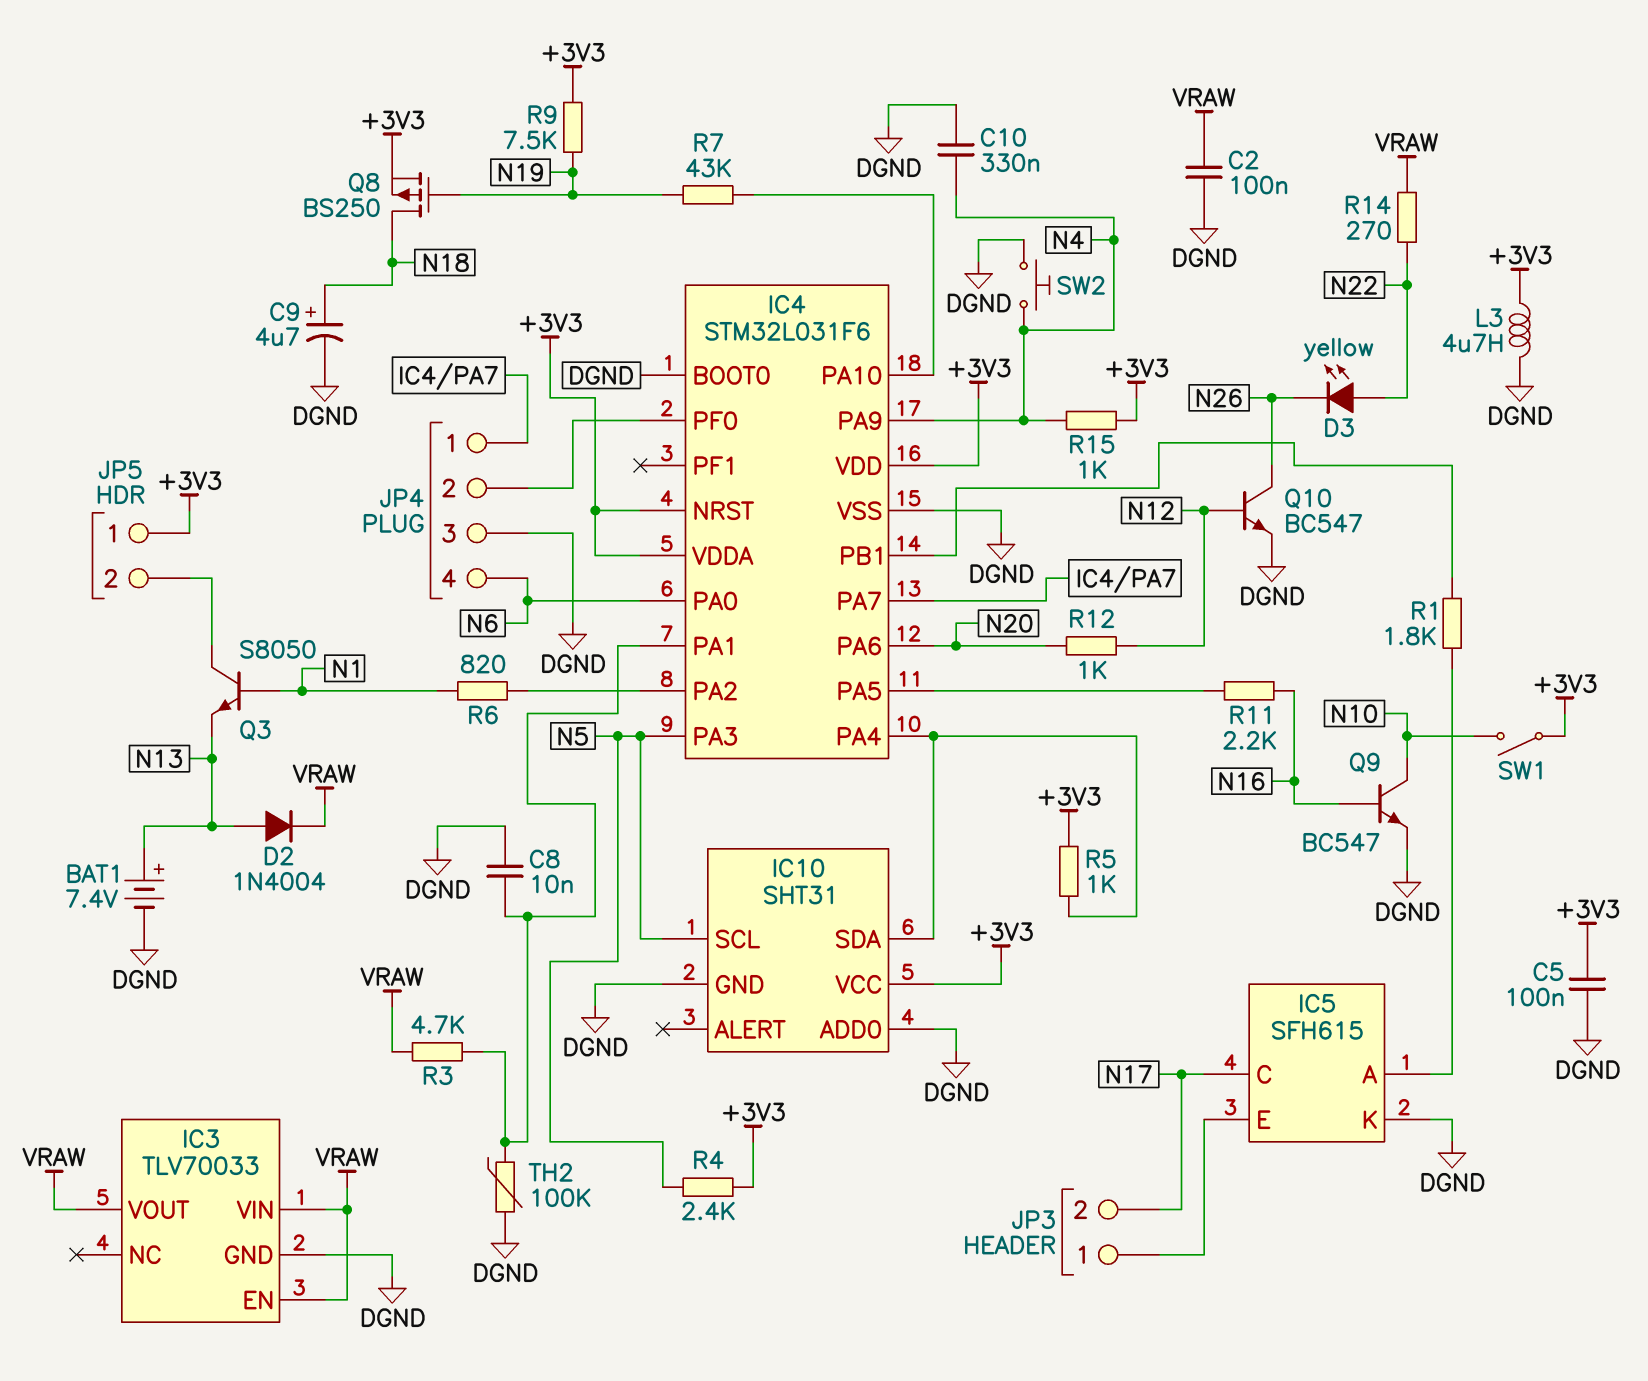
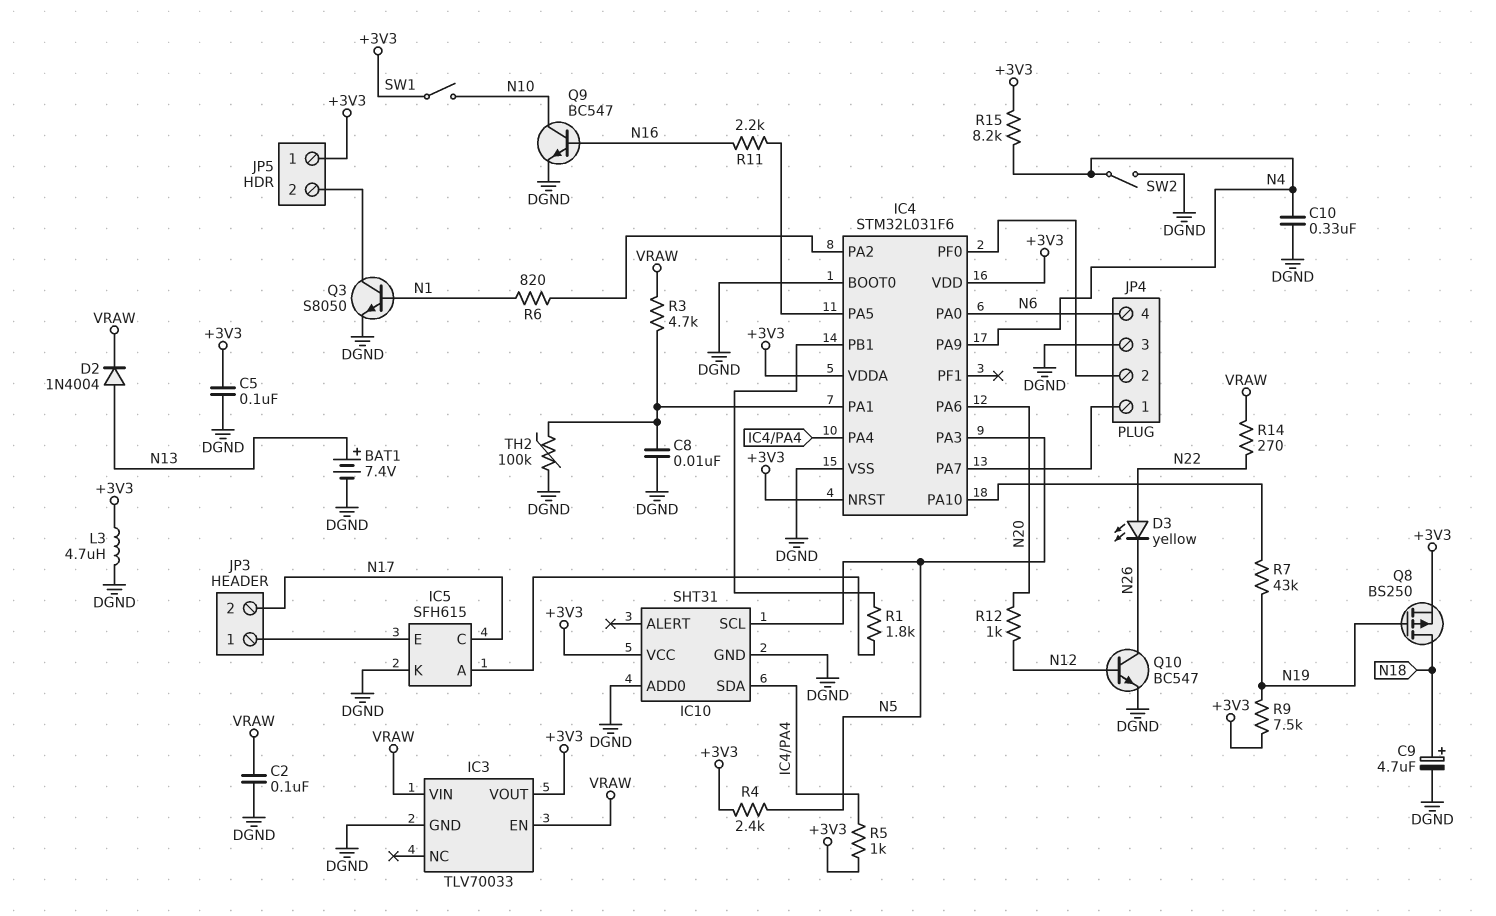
IC3 pin VOUT: VRAW -> +3V3
Q3: NPN S8050 (B N1, C JP5/2, E N13) -> NPN S8050 (B N1, C JP5/2, E DGND)
R15: 1k (+3V3, N4) -> 8.2k (+3V3, N4)
SW2: button (DGND, N4) -> switch (DGND, N4)

